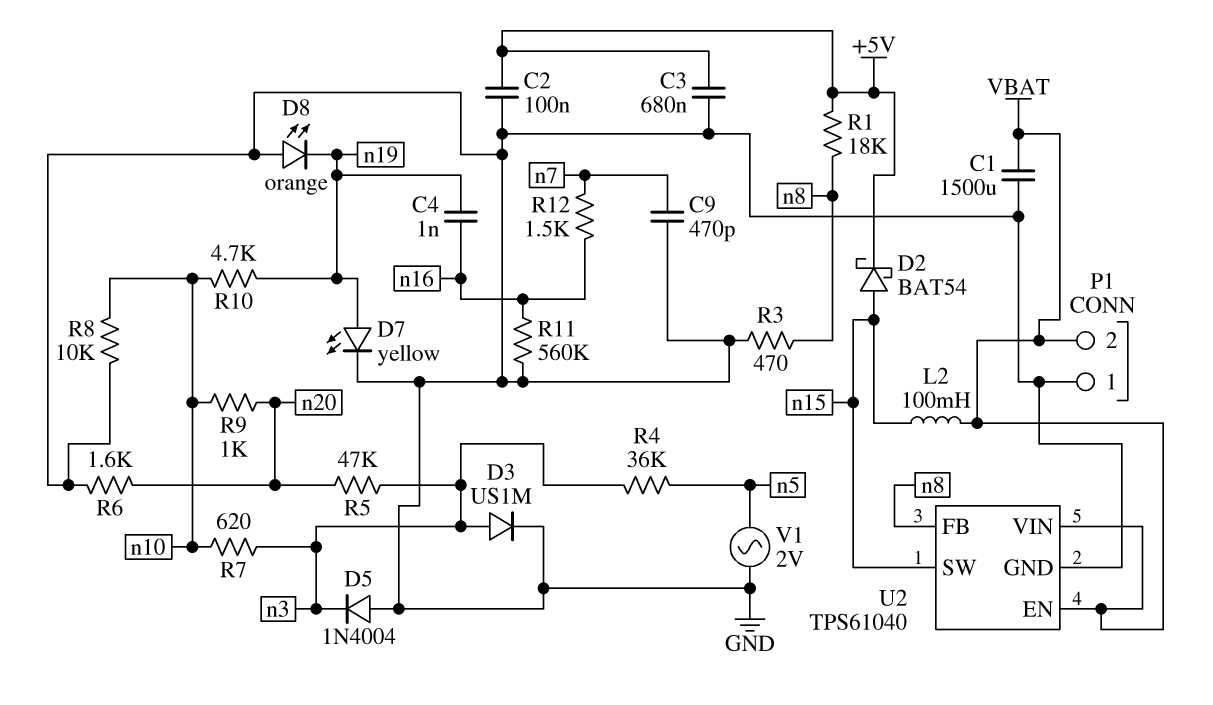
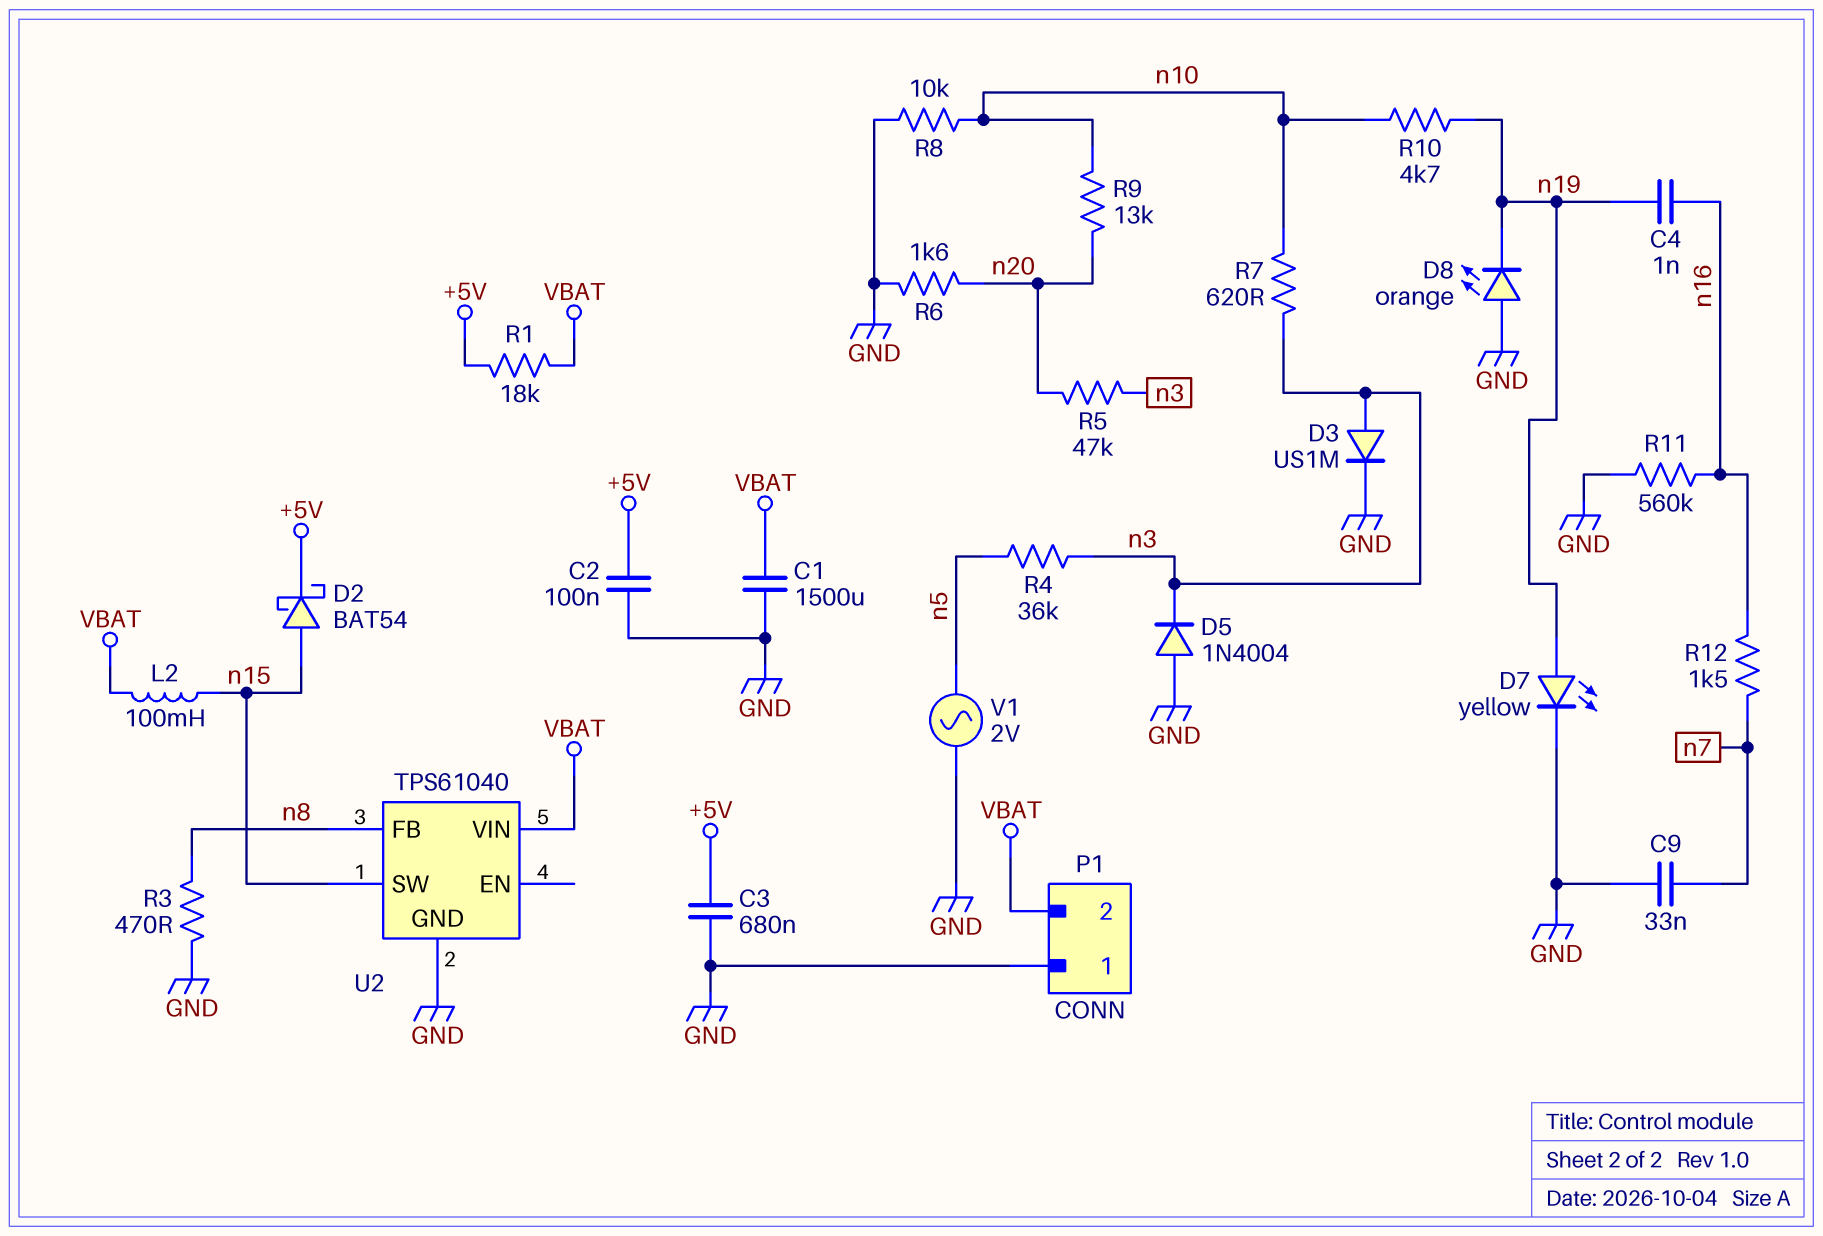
C9: 470pF (GND, n7) -> 33nF (GND, n7)
R1: 18k (+5V, n8) -> 18k (+5V, VBAT)
R9: 1k (n10, n20) -> 13k (n10, n20)
U2 pin EN: VBAT -> none

